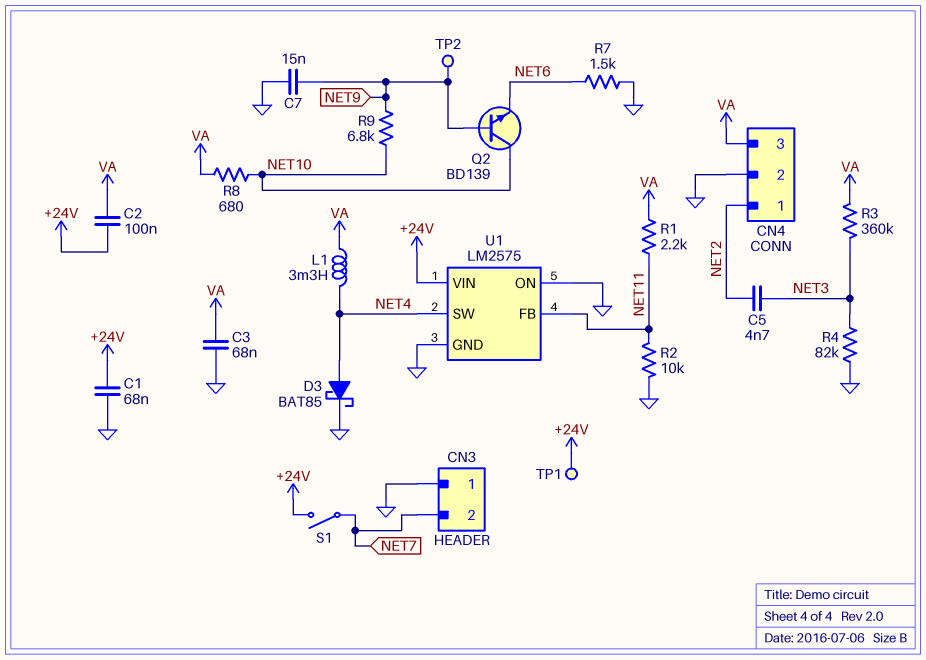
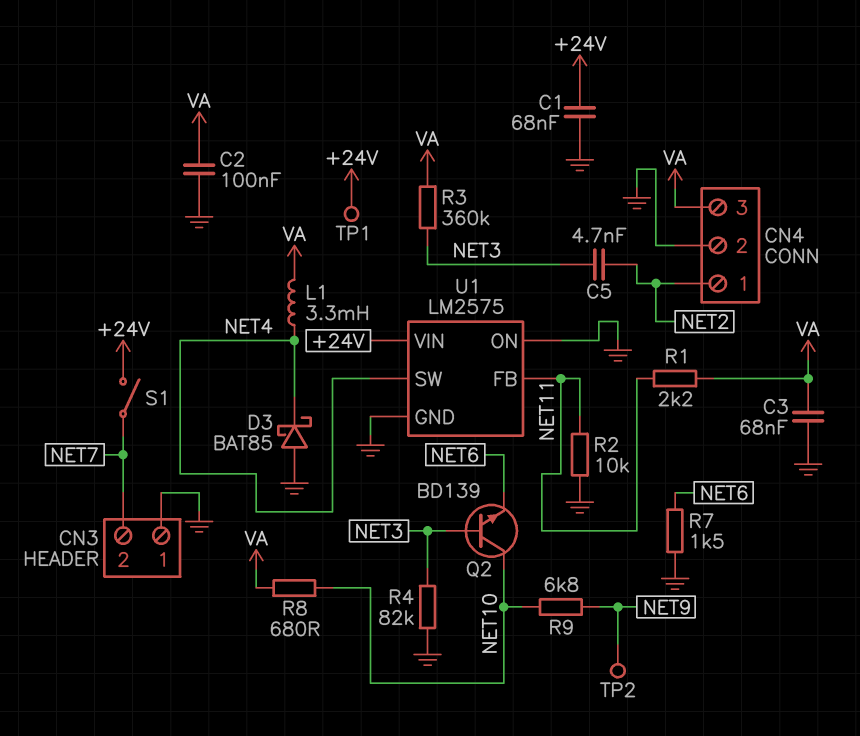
C2: 100nF (+24V, VA) -> 100nF (GND, VA)
C7: 15nF (GND, NET9) -> none
D3: schottky BAT85 (A NET4, K GND) -> schottky BAT85 (A GND, K NET4)
Q2: NPN BD139 (B NET9, C NET10, E NET6) -> NPN BD139 (B NET3, C NET10, E NET6)

